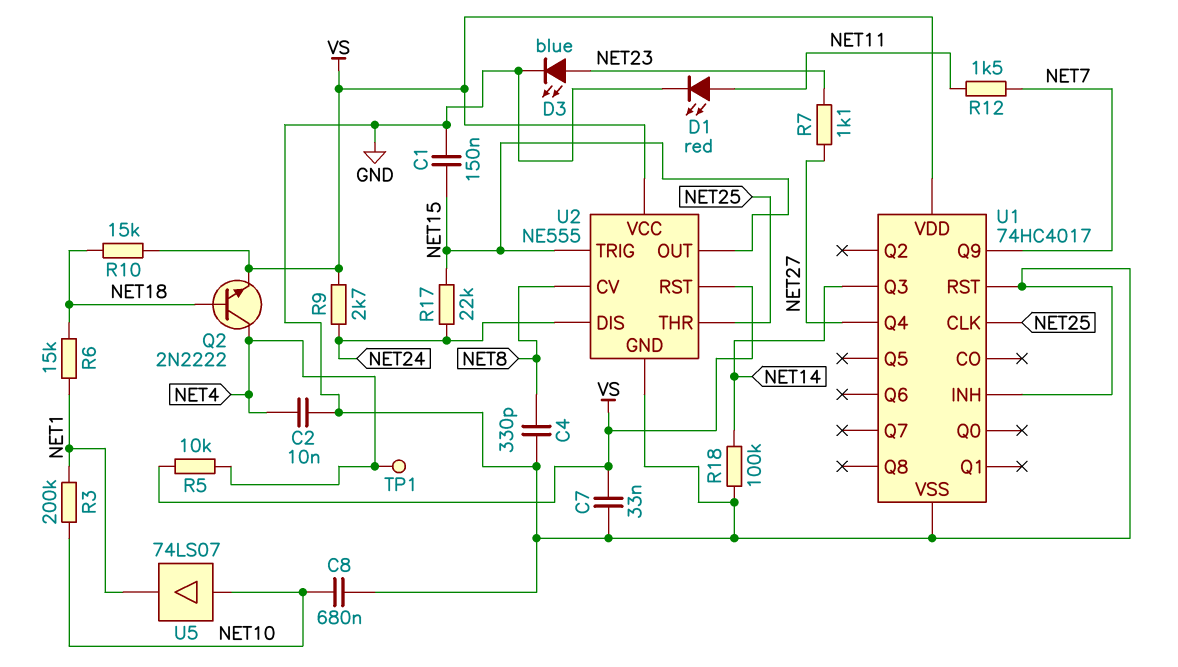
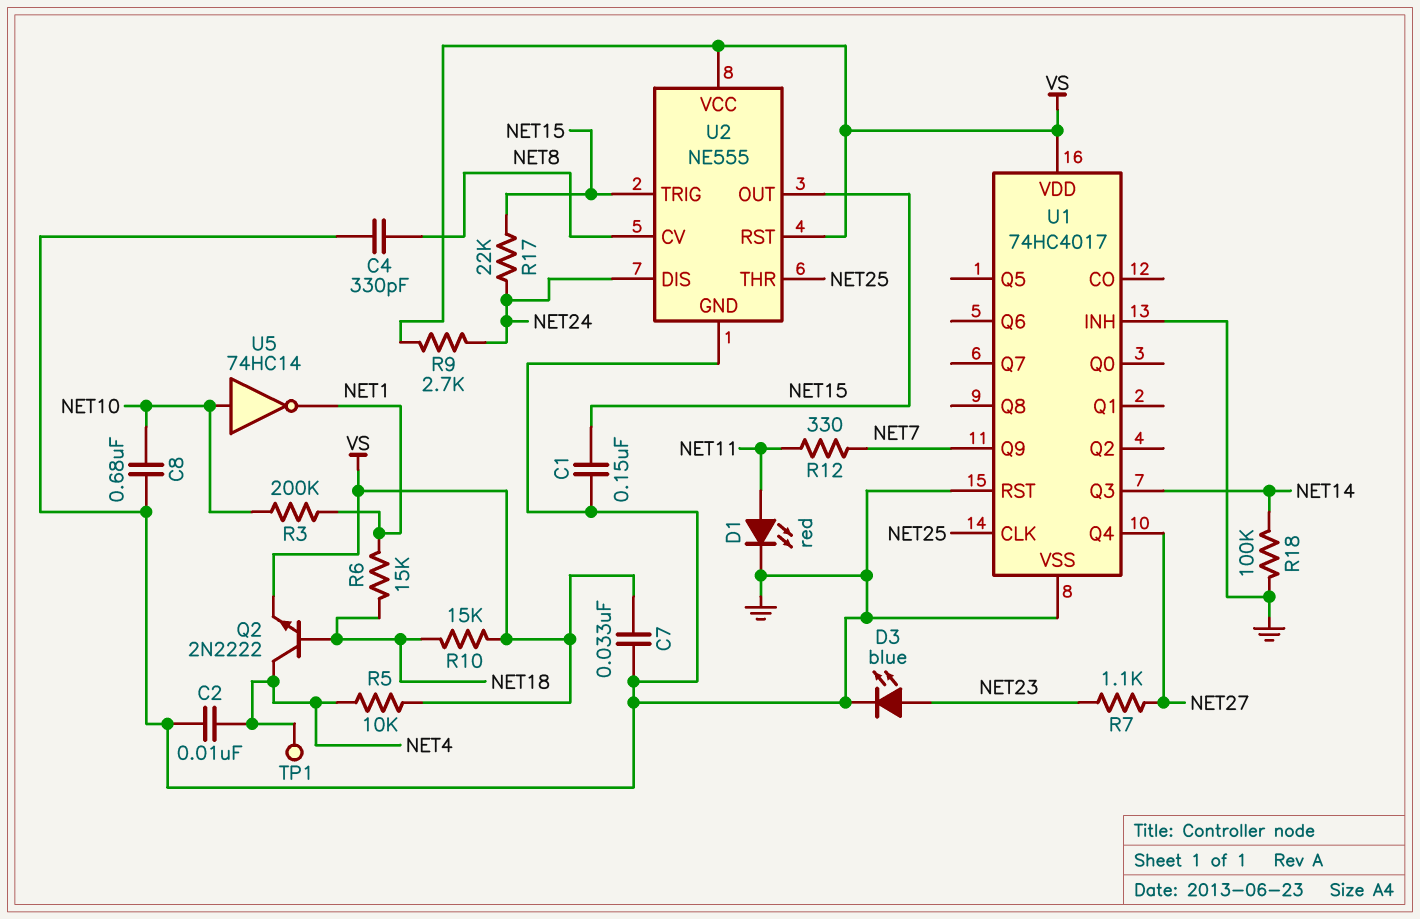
R12: 1.5k (NET7, NET11) -> 330 (NET7, NET11)
U5: buffer 74LS07 (in NET10, out NET1) -> NOT 74HC14 (in NET10, out NET1)

